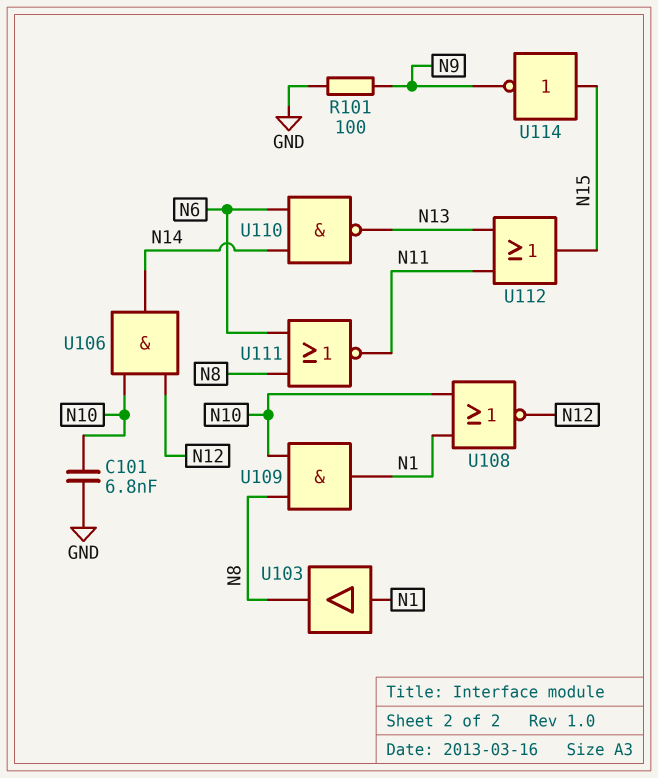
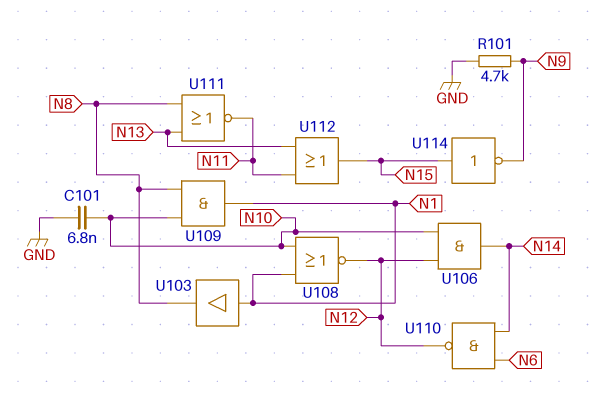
R101: 100 (GND, N9) -> 4.7k (GND, N9)
U110: NAND (in N6, in N14, out N13) -> NAND (in N6, in N14, out N12)
U111: NOR (in N6, in N8, out N11) -> NOR (in N8, in N13, out N11)

